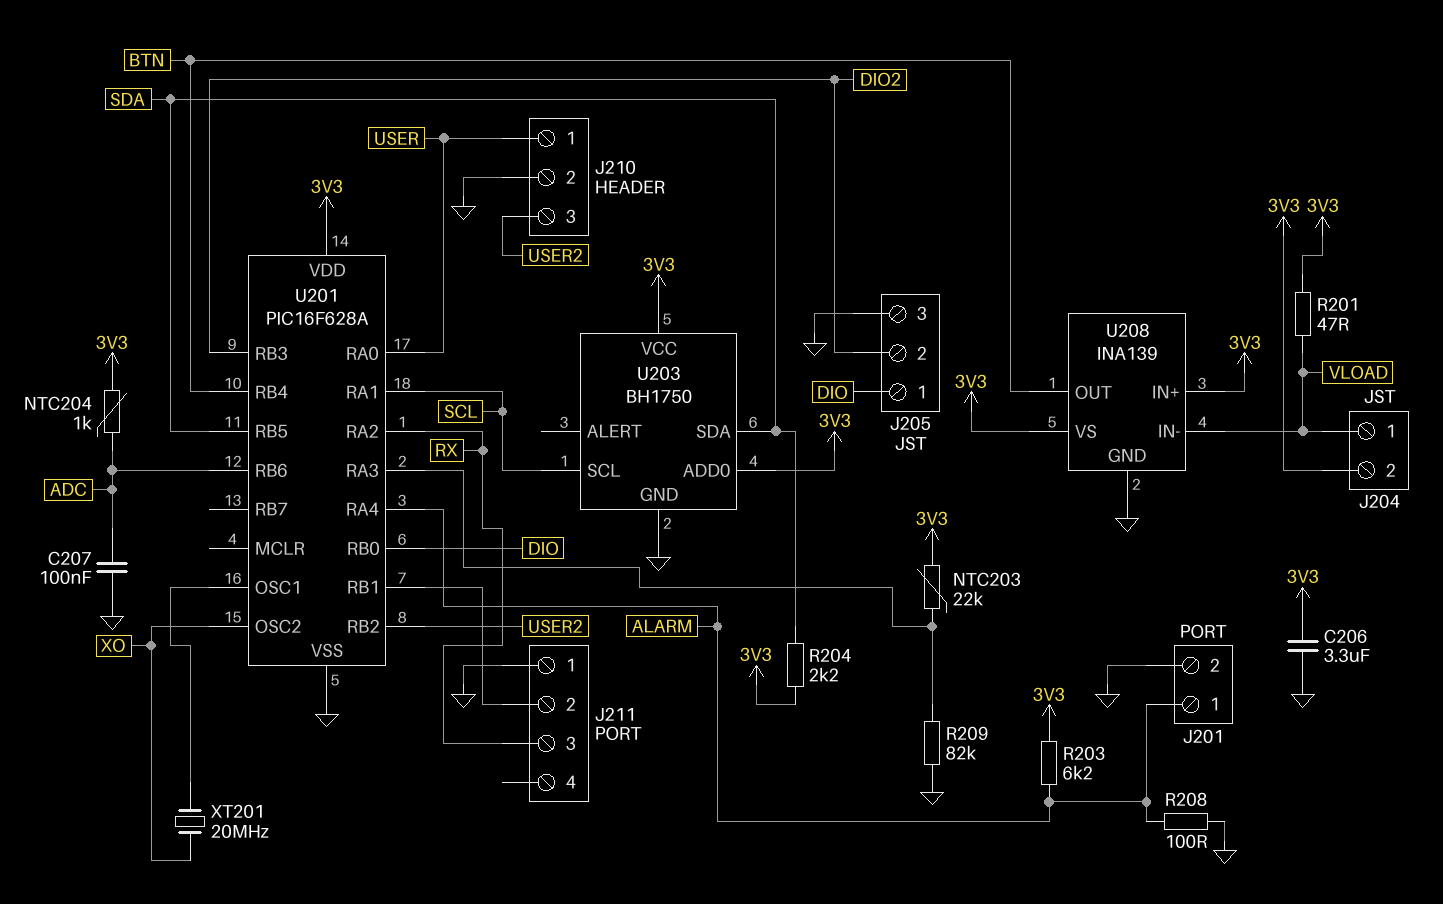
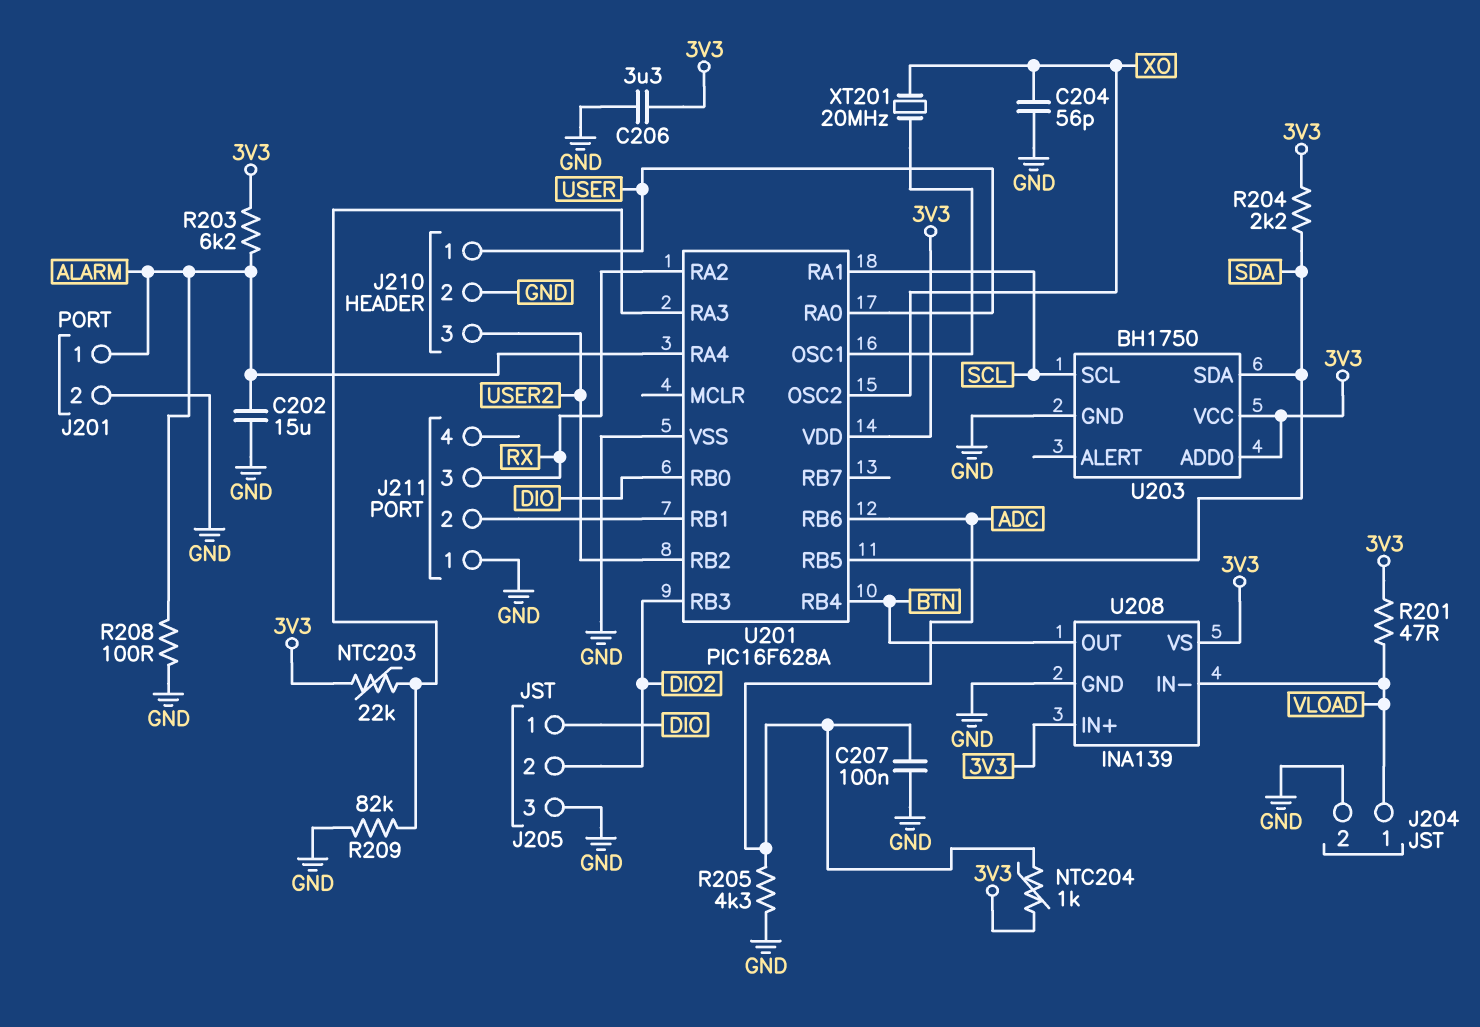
C202: none -> 15uF (ALARM, GND)
C204: none -> 56pF (GND, XO)
J204 pin 2: 3V3 -> GND
R205: none -> 4.3k (ADC, GND)

